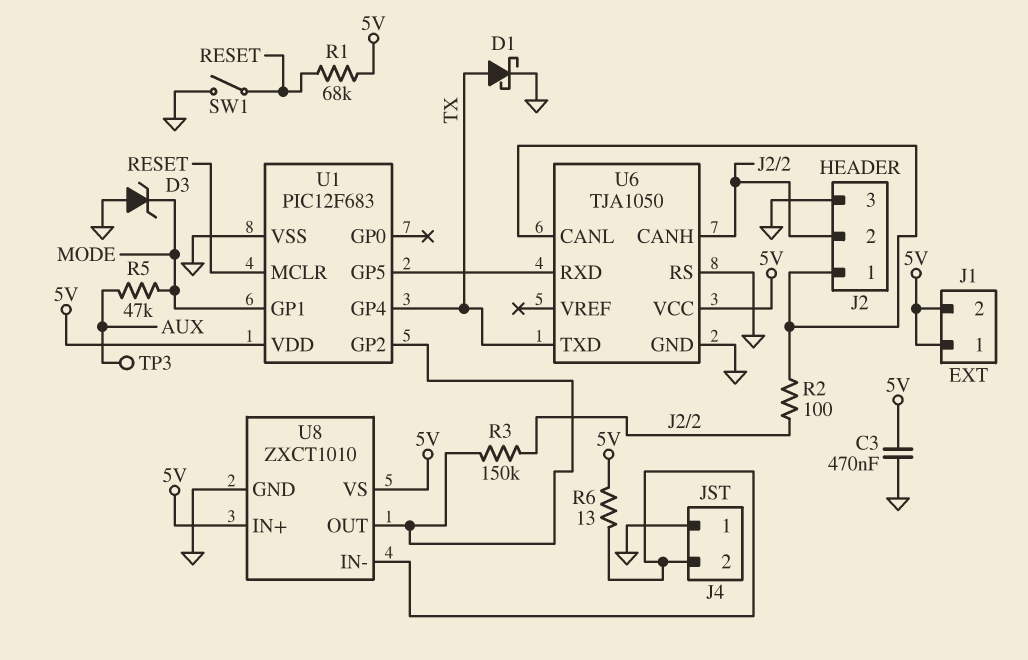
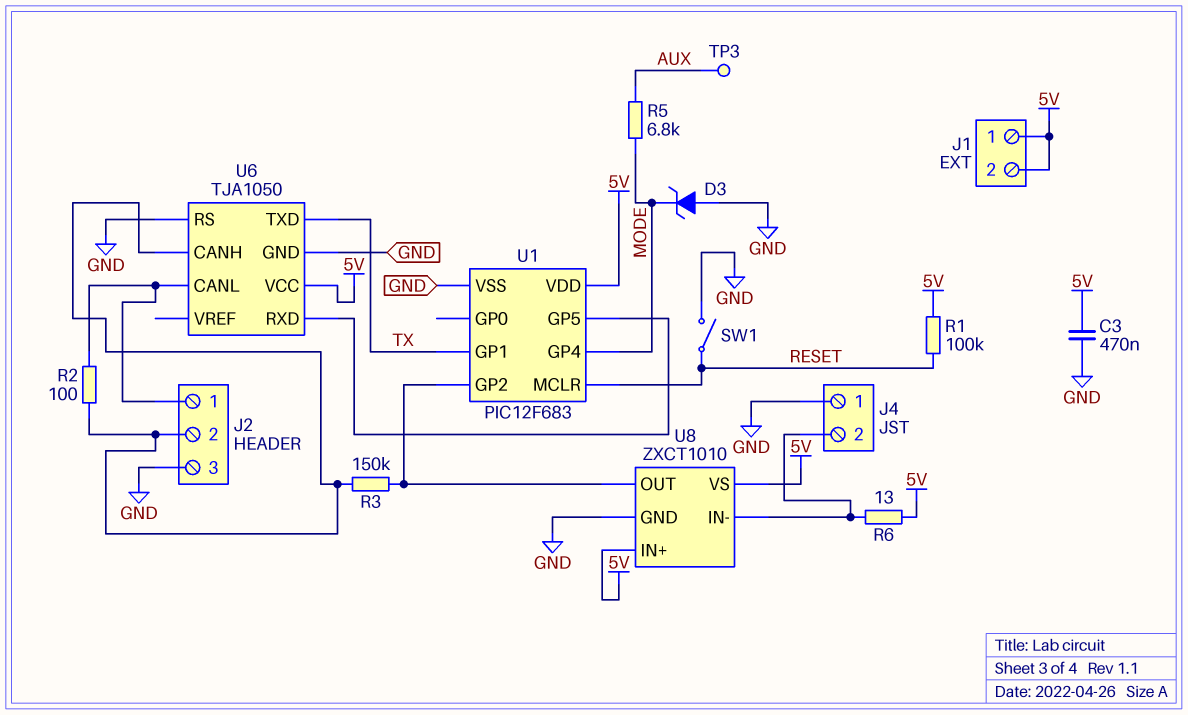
D1: schottky (A TX, K GND) -> none
R1: 68k (5V, RESET) -> 100k (5V, RESET)
R5: 47k (AUX, MODE) -> 6.8k (AUX, MODE)
U1 pin GP1: MODE -> TX
U1 pin GP4: TX -> MODE

